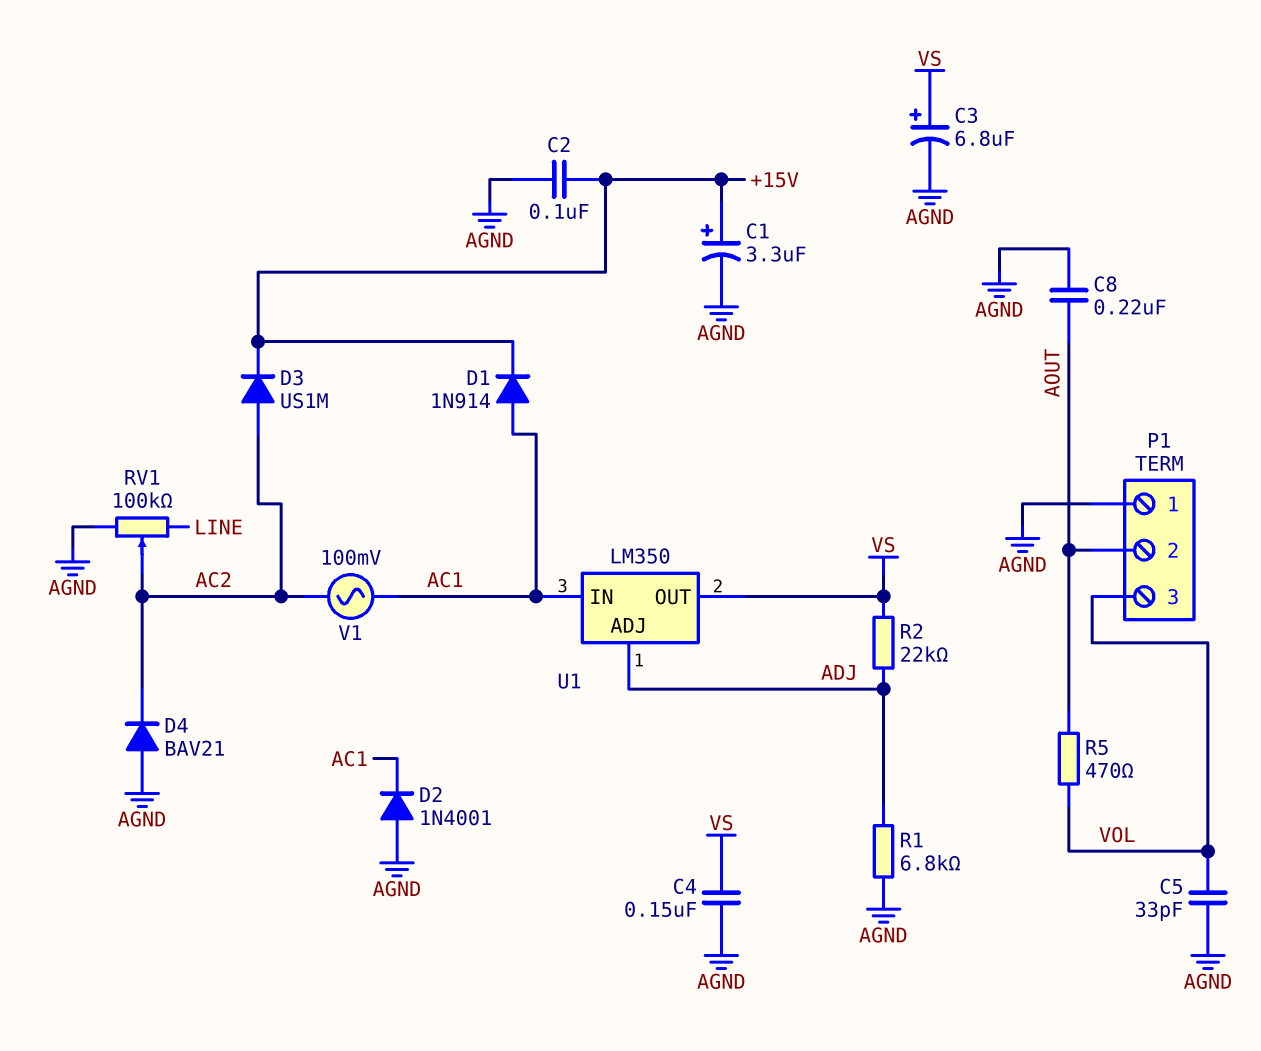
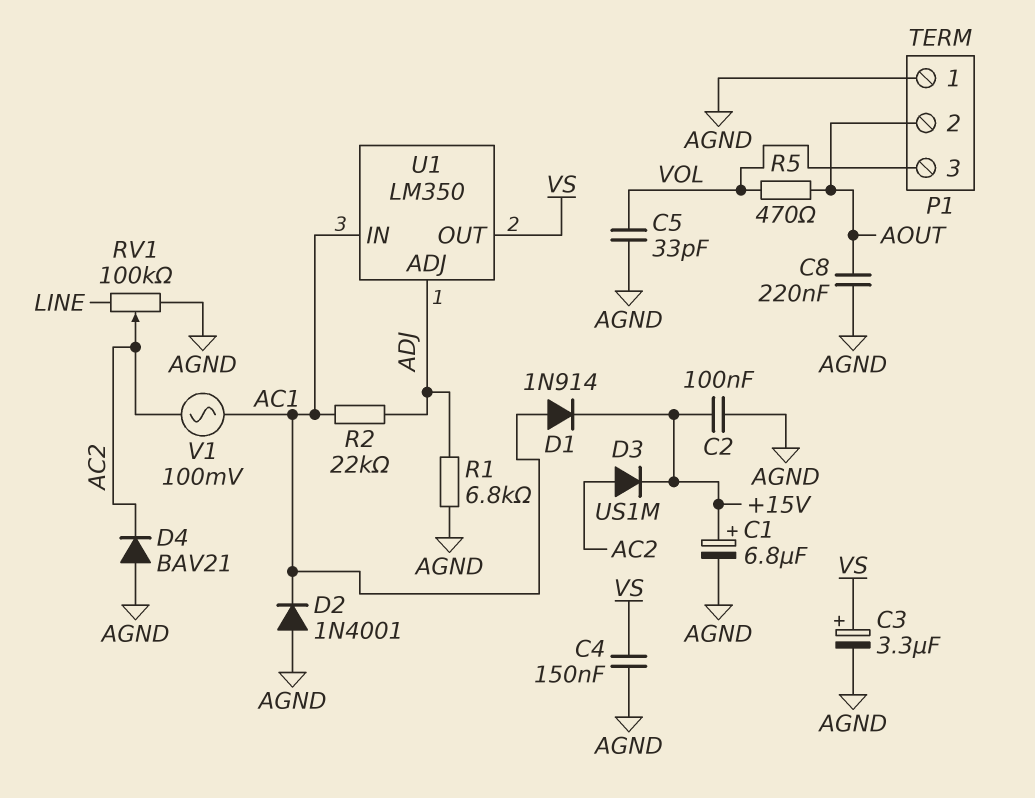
C1: 3.3uF (plus +15V, minus AGND) -> 6.8uF (plus +15V, minus AGND)
C3: 6.8uF (plus VS, minus AGND) -> 3.3uF (plus VS, minus AGND)
R2: 22k (ADJ, VS) -> 22k (AC1, ADJ)

